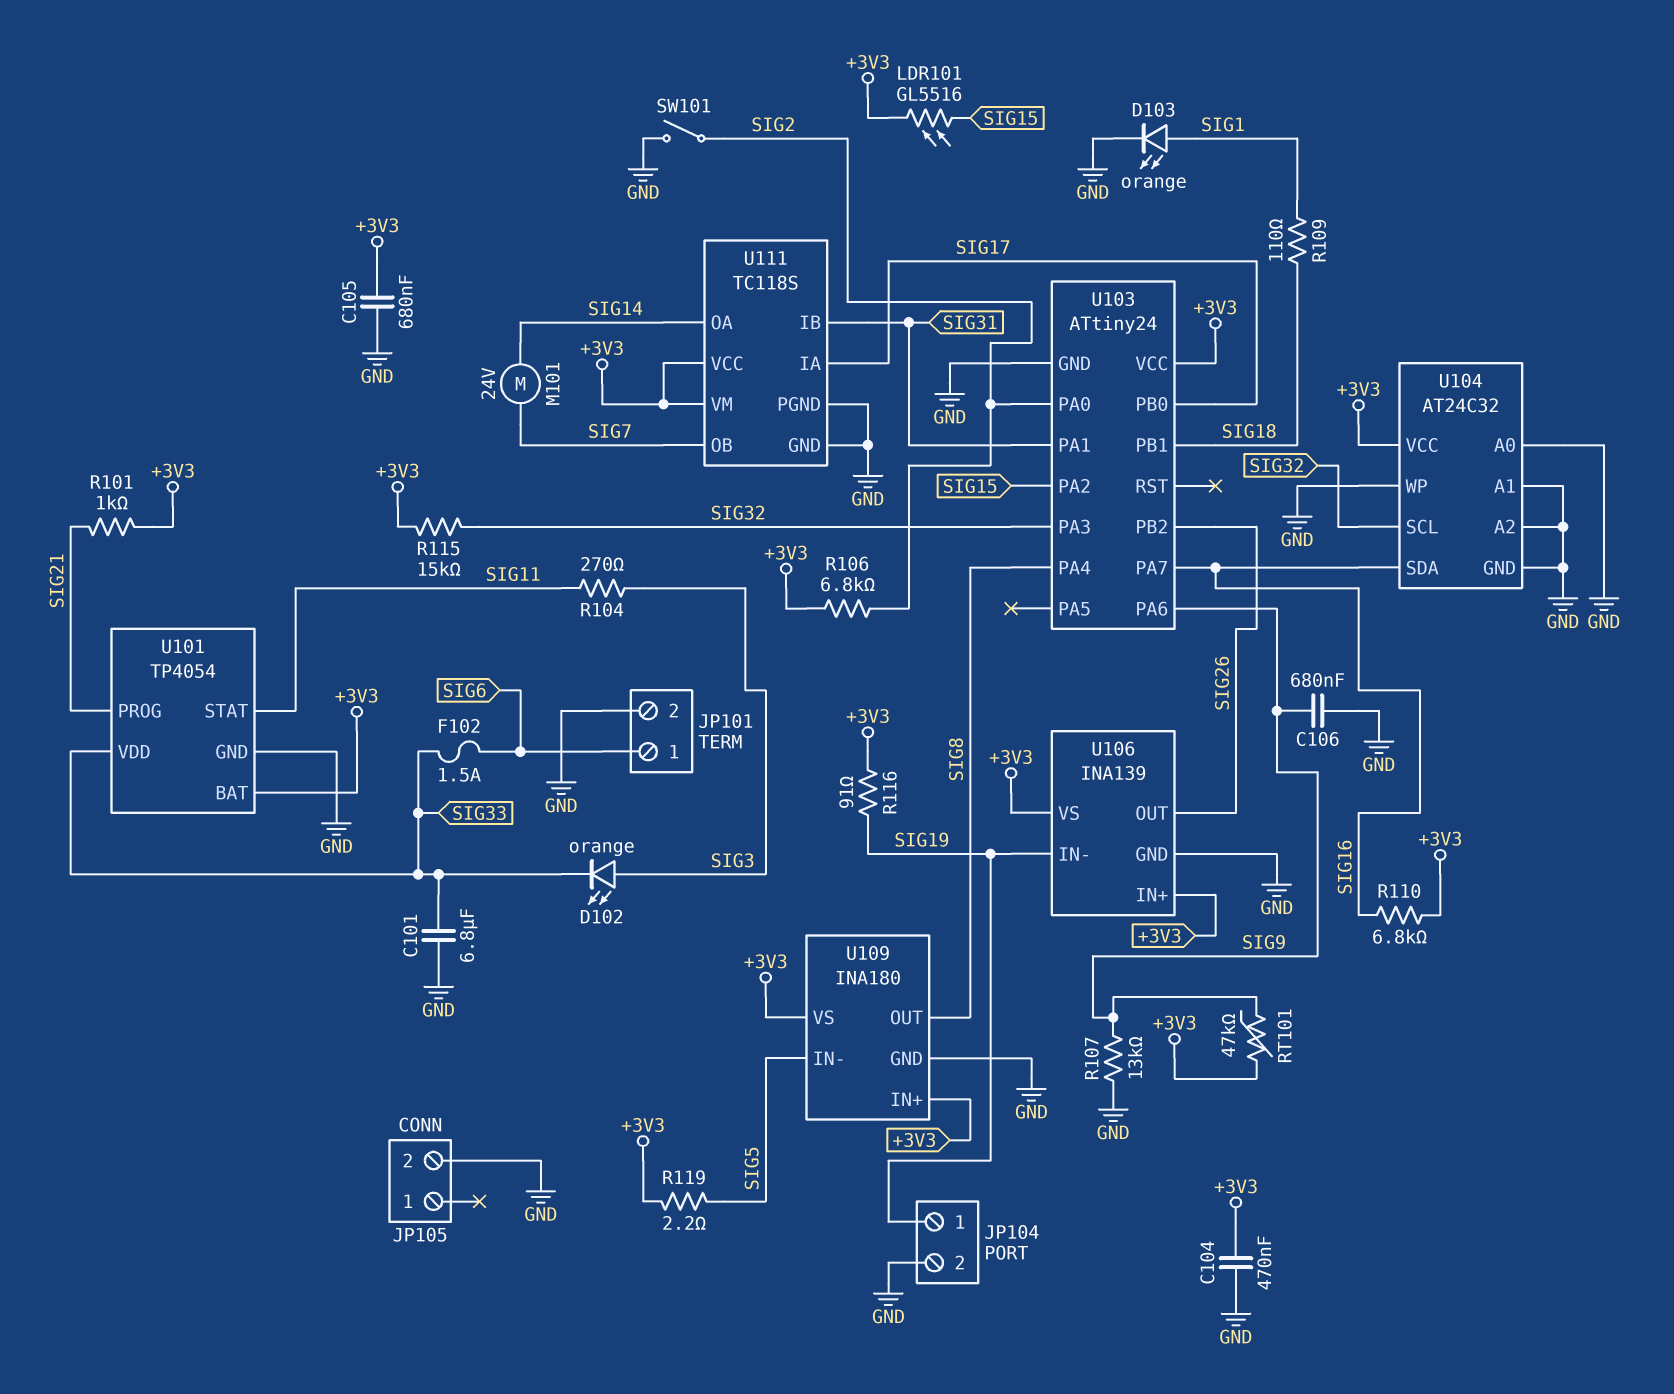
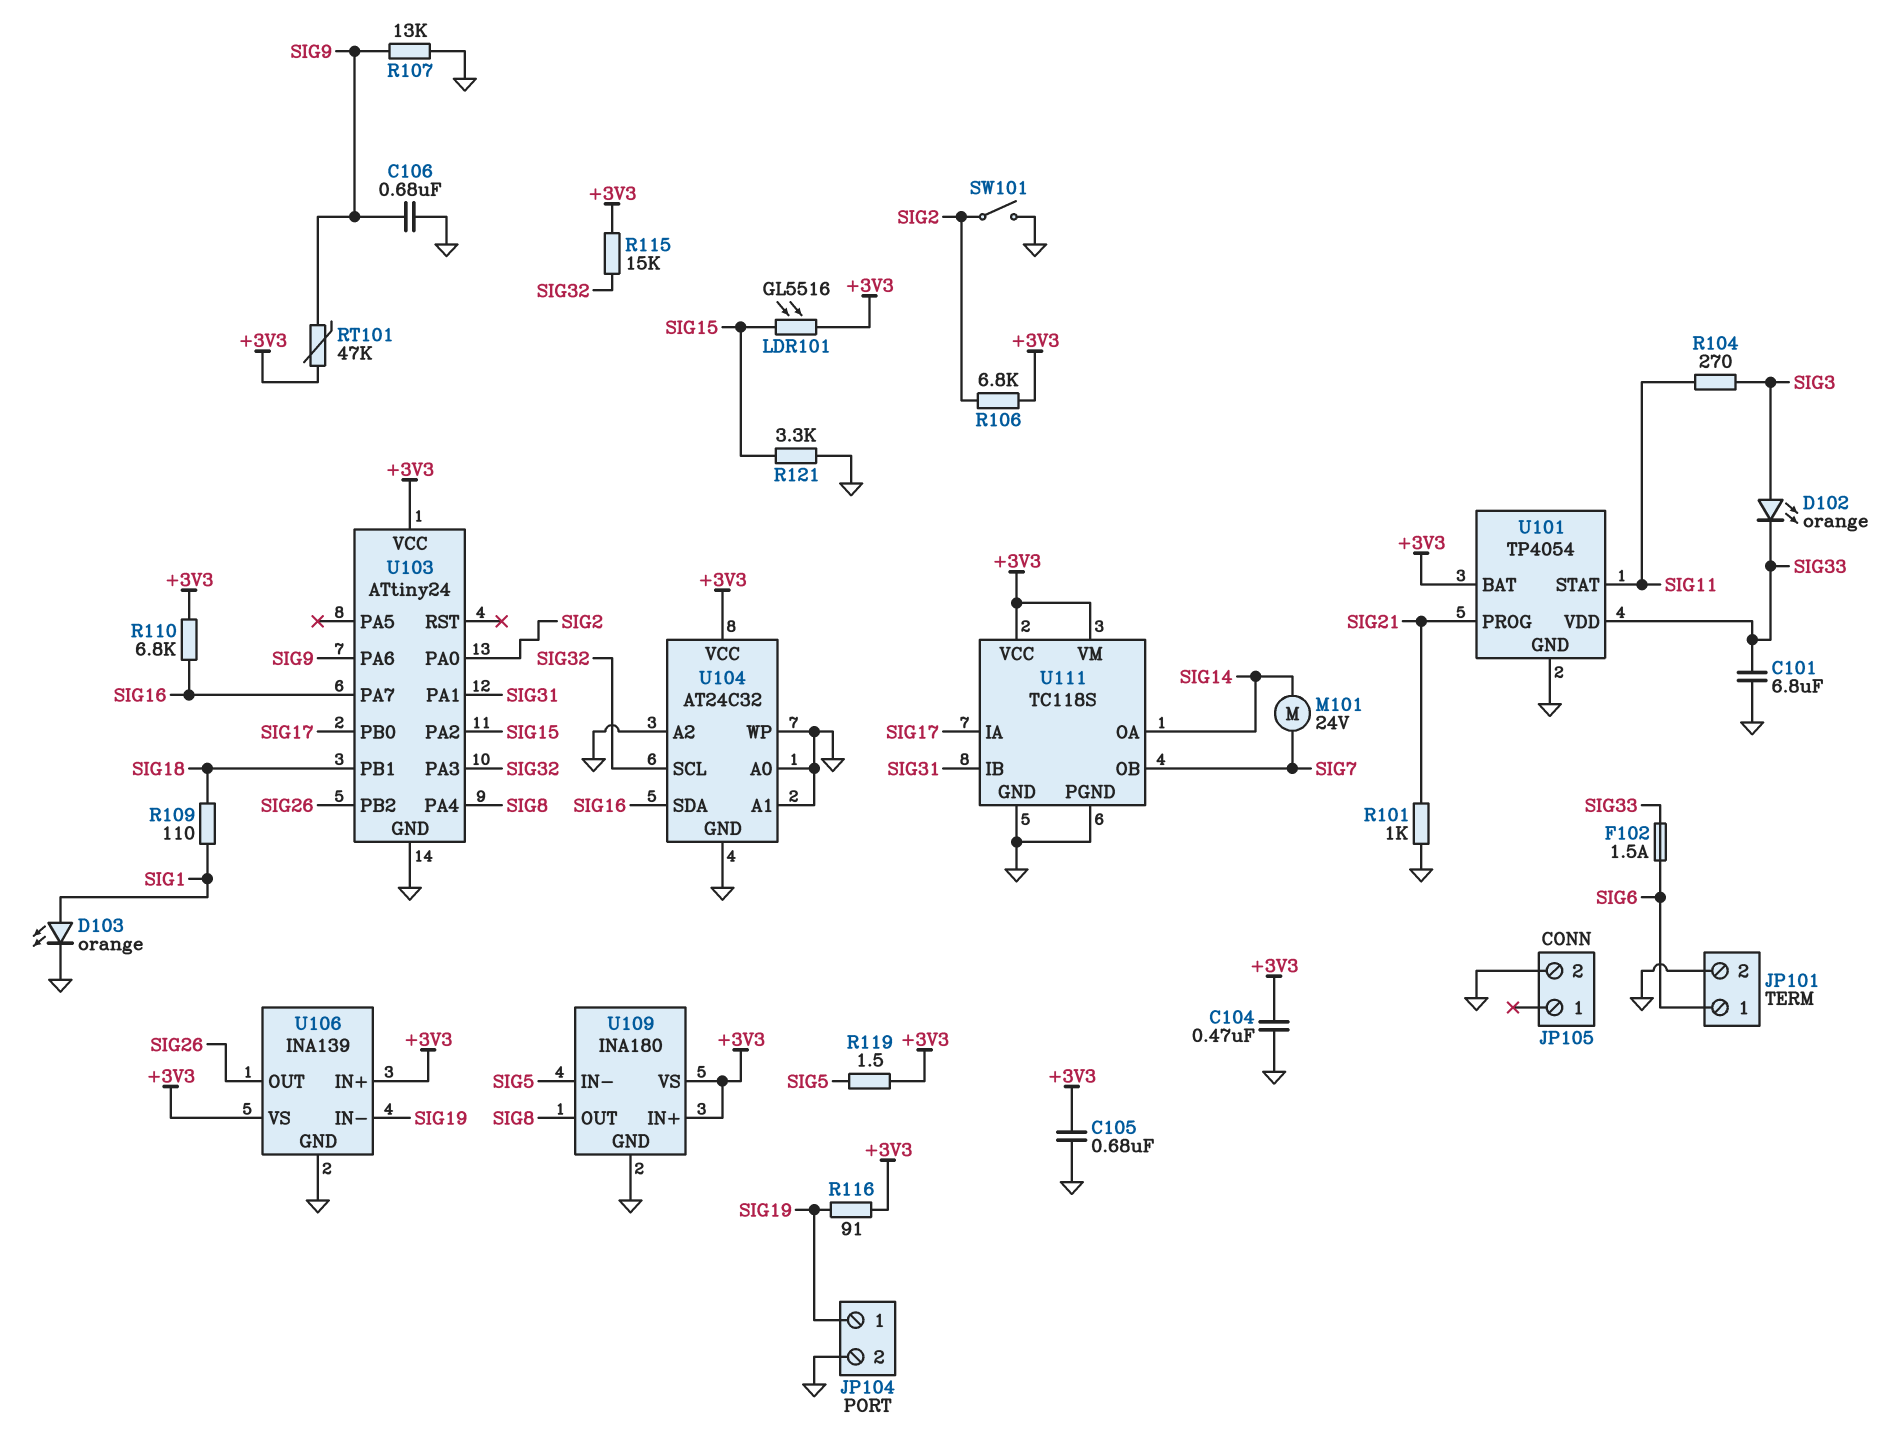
R101: 1k (+3V3, SIG21) -> 1k (GND, SIG21)
R119: 2.2 (+3V3, SIG5) -> 1.5 (+3V3, SIG5)
R121: none -> 3.3k (GND, SIG15)

